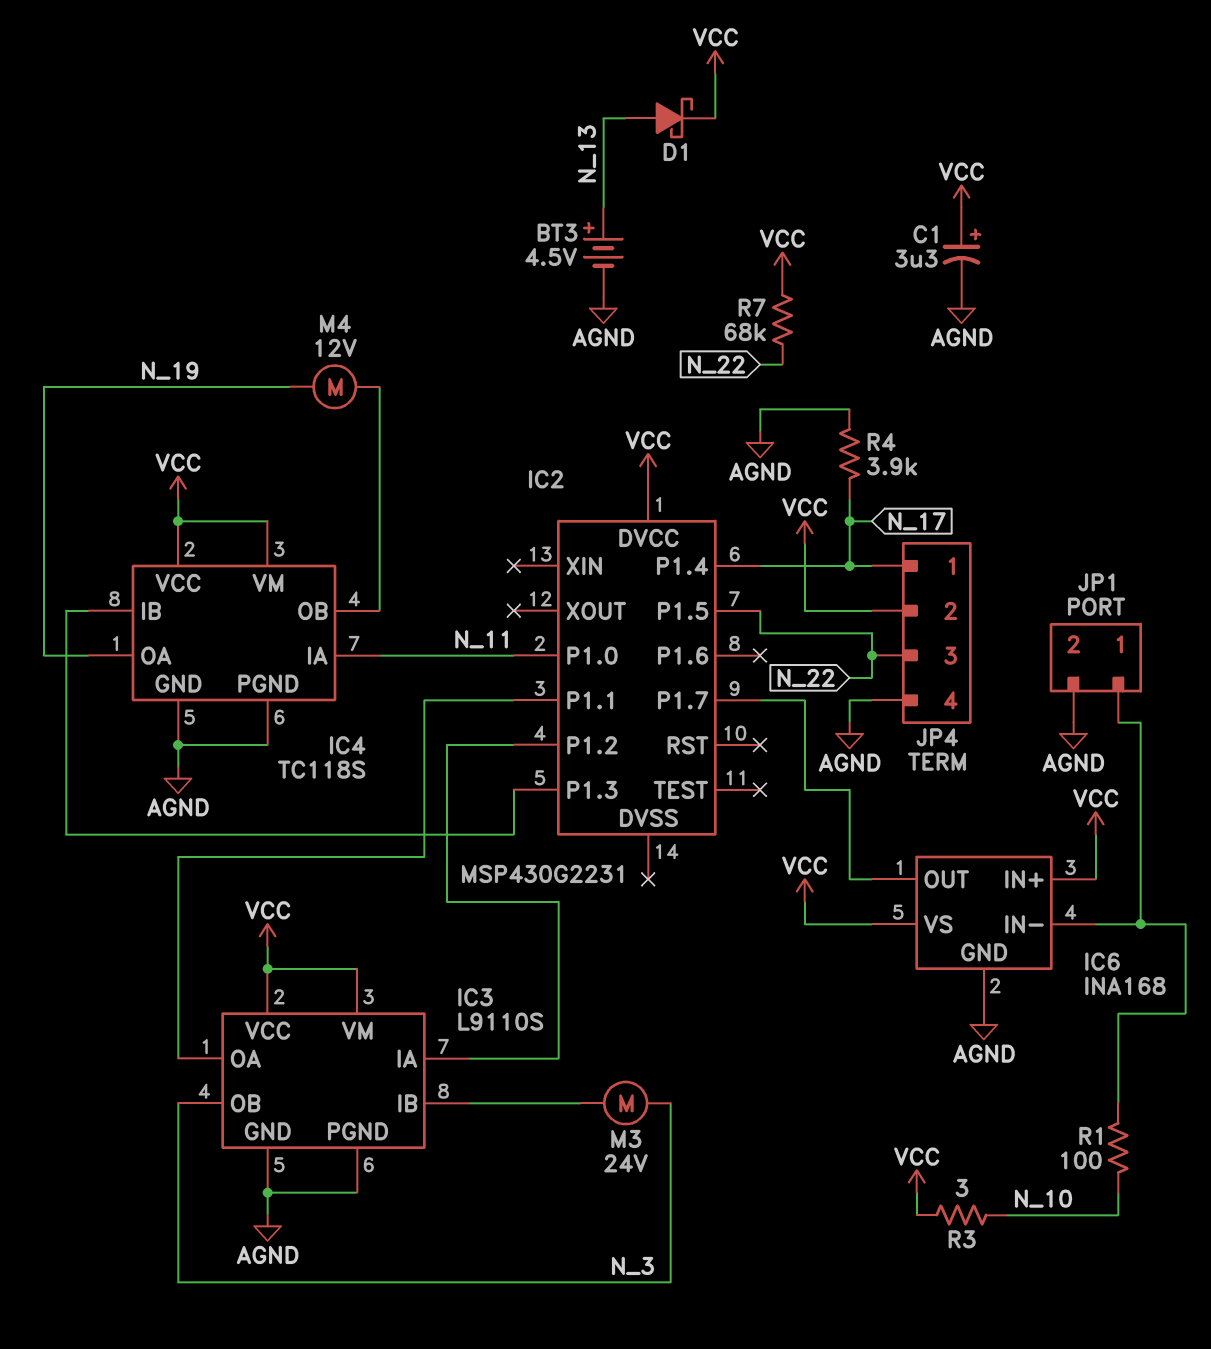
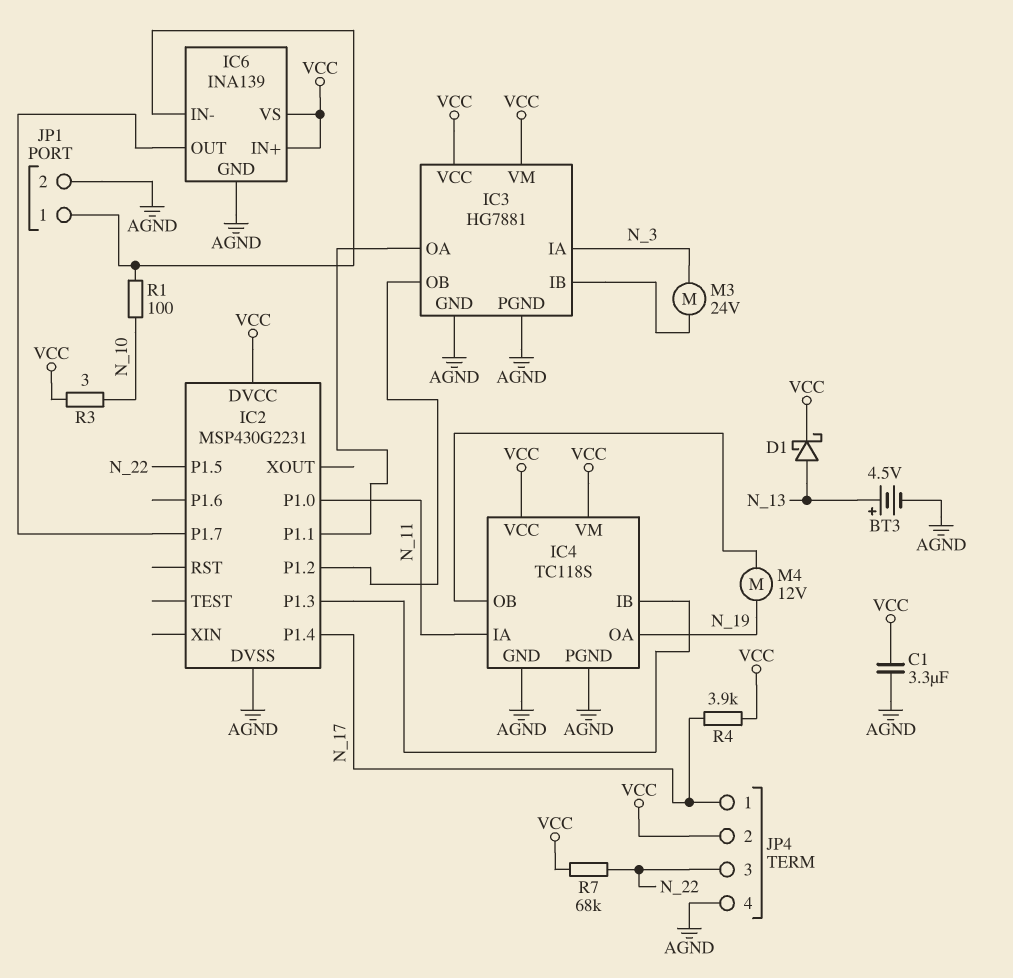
C1: 3.3uF (plus VCC, minus AGND) -> 3.3uF (AGND, VCC)
IC2 pin DVSS: none -> AGND
IC3: L9110S -> HG7881
IC3 pin IA: IC2/P1.2 -> N_3
IC3 pin OB: N_3 -> IC2/P1.2
IC6: INA168 -> INA139
R4: 3.9k (AGND, N_17) -> 3.9k (N_17, VCC)

